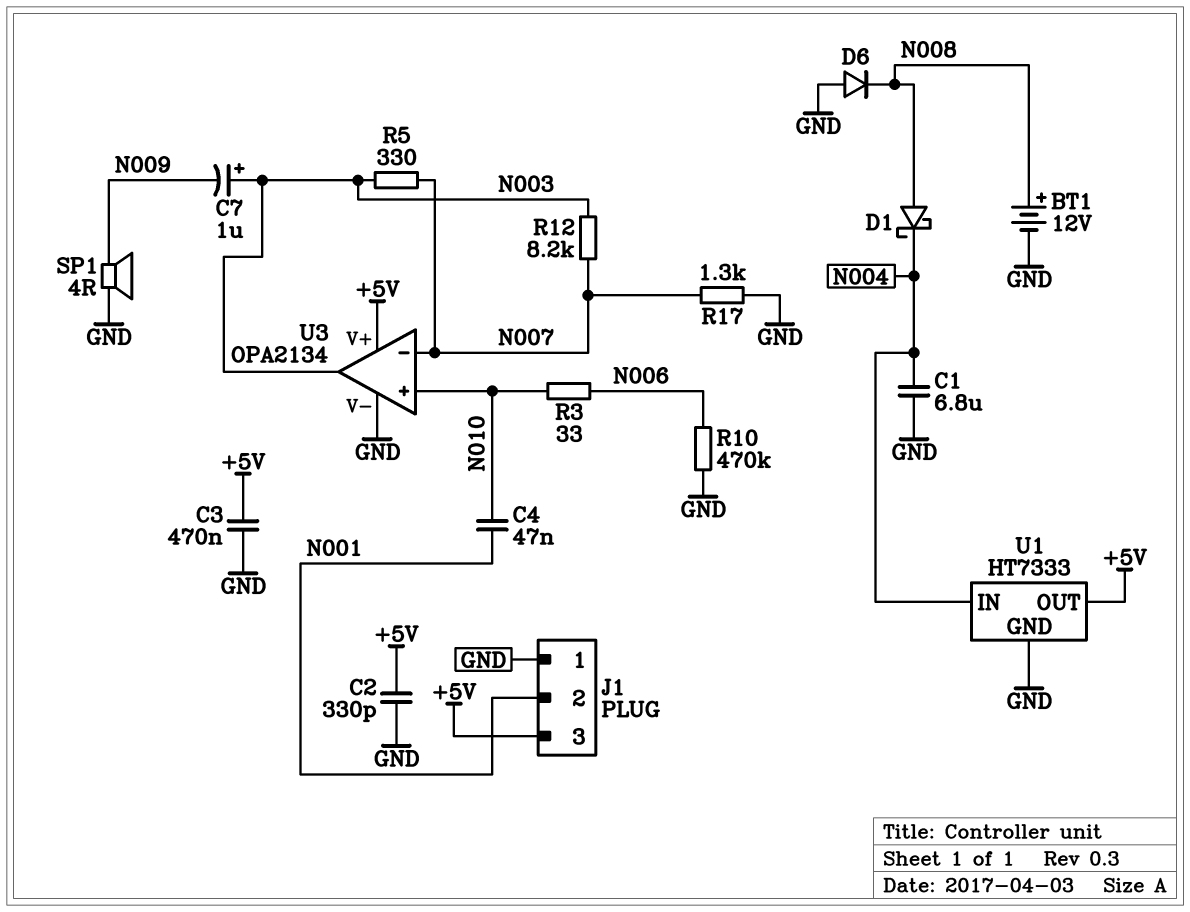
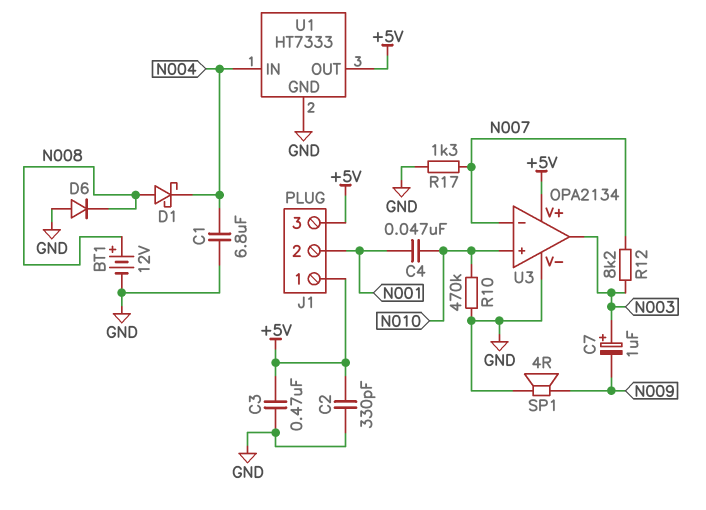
J1 pin 1: GND -> +5V
R3: 33 (N006, N010) -> none
R5: 330 (N003, N007) -> none
R10: 470k (GND, N006) -> 470k (GND, N010)

